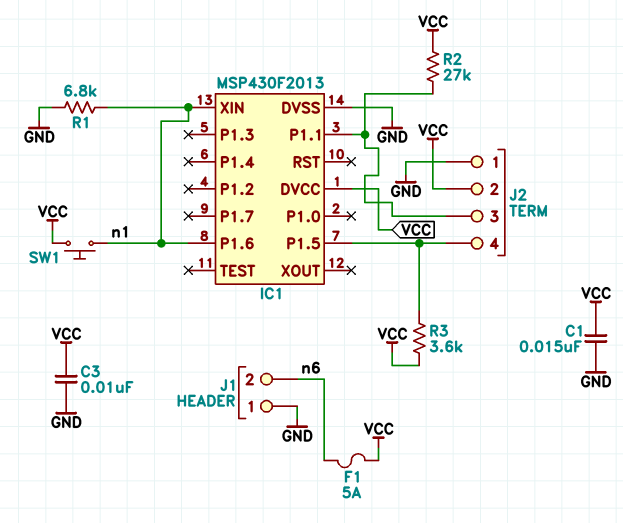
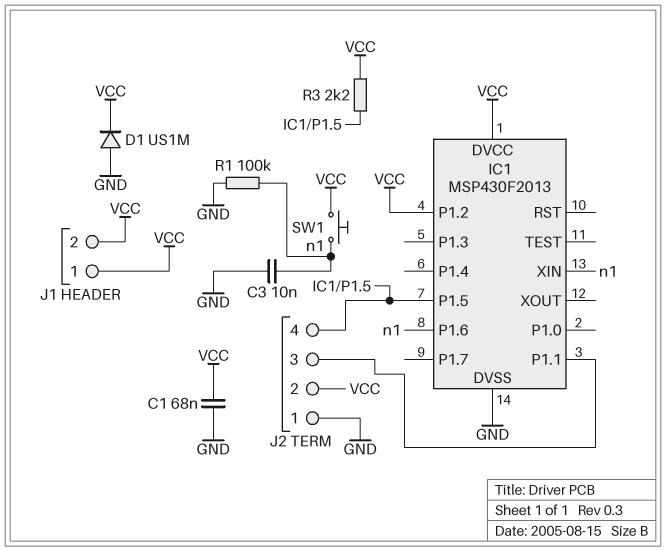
C1: 15nF (GND, VCC) -> 68nF (GND, VCC)
C3: 10nF (GND, VCC) -> 10nF (GND, n1)
D1: none -> diode US1M (A GND, K VCC)
F1: 5A (VCC, n6) -> none
IC1 pin P1.2: none -> VCC
J1 pin 1: GND -> VCC
J1 pin 2: n6 -> VCC
R1: 6.8k (GND, n1) -> 100k (GND, n1)
R2: 27k (IC1/P1.1, VCC) -> none
R3: 3.6k (IC1/P1.5, VCC) -> 2.2k (IC1/P1.5, VCC)

